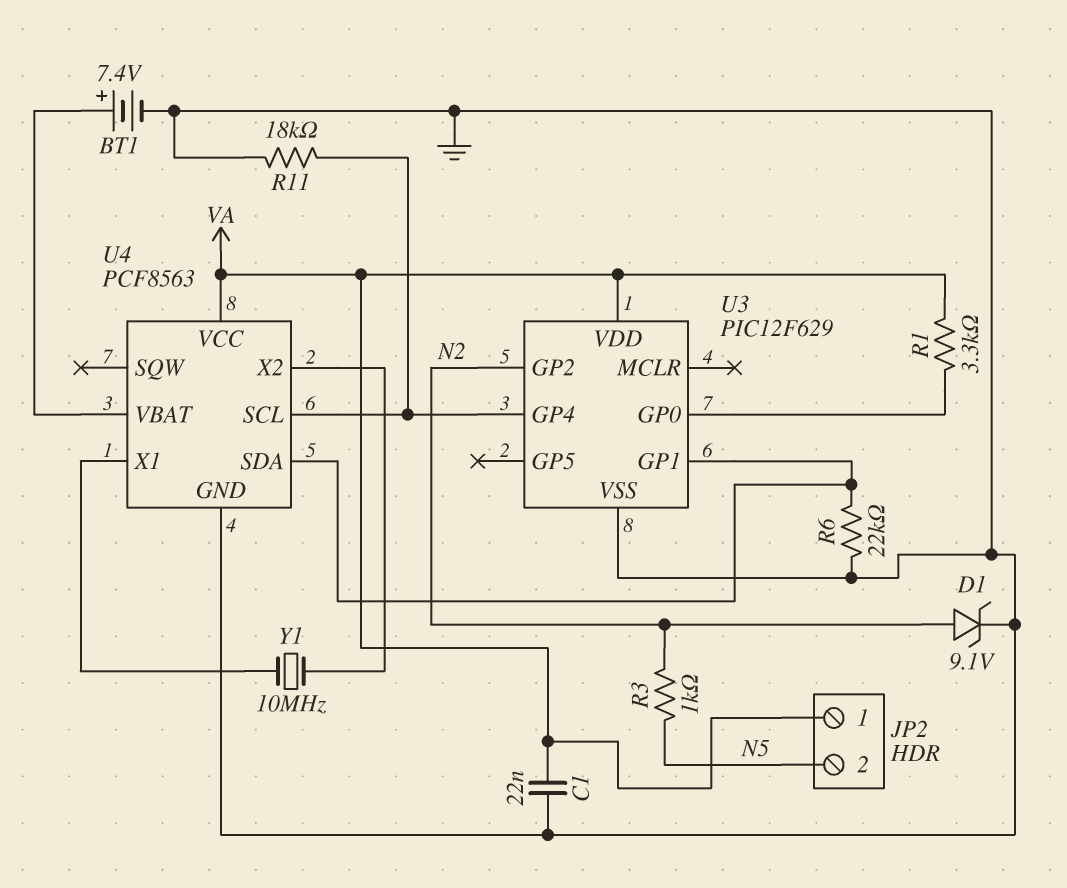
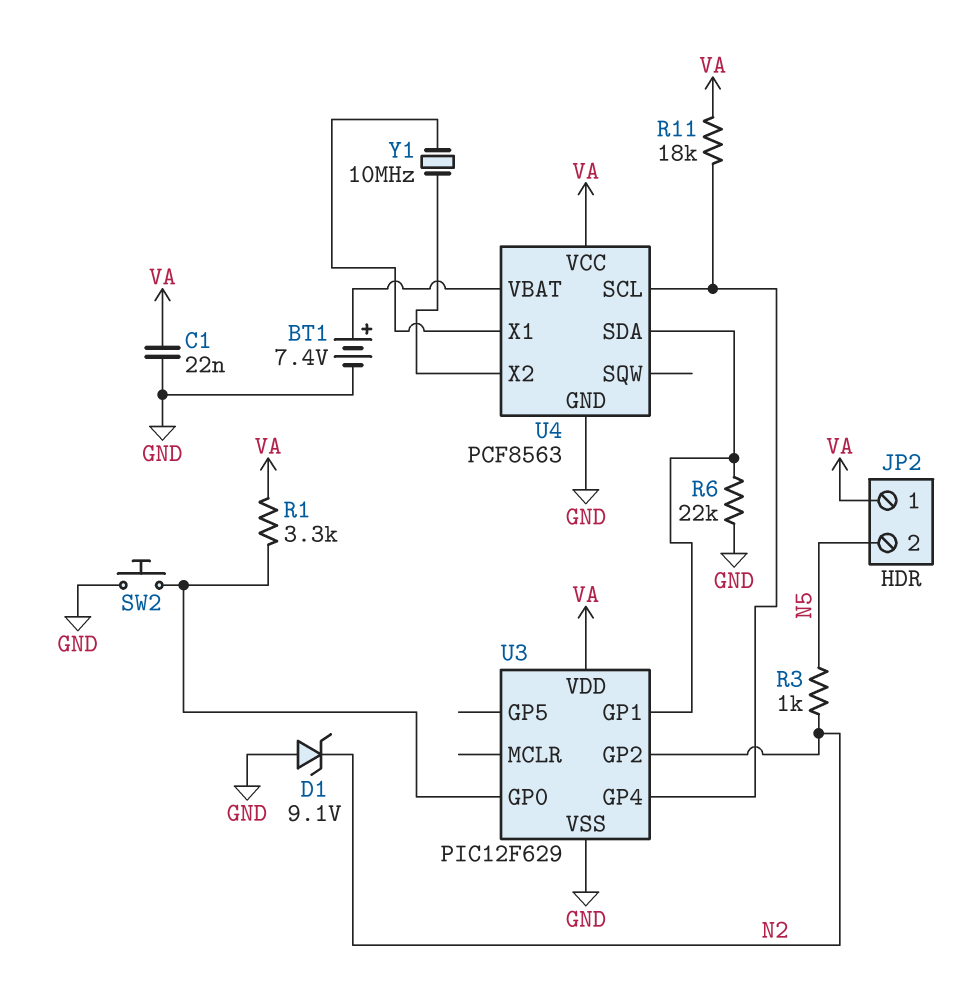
D1: zener 9.1V (A N2, K GND) -> zener 9.1V (A GND, K N2)
R11: 18k (GND, U3/GP4) -> 18k (U3/GP4, VA)
SW2: none -> button (GND, U3/GP0)

